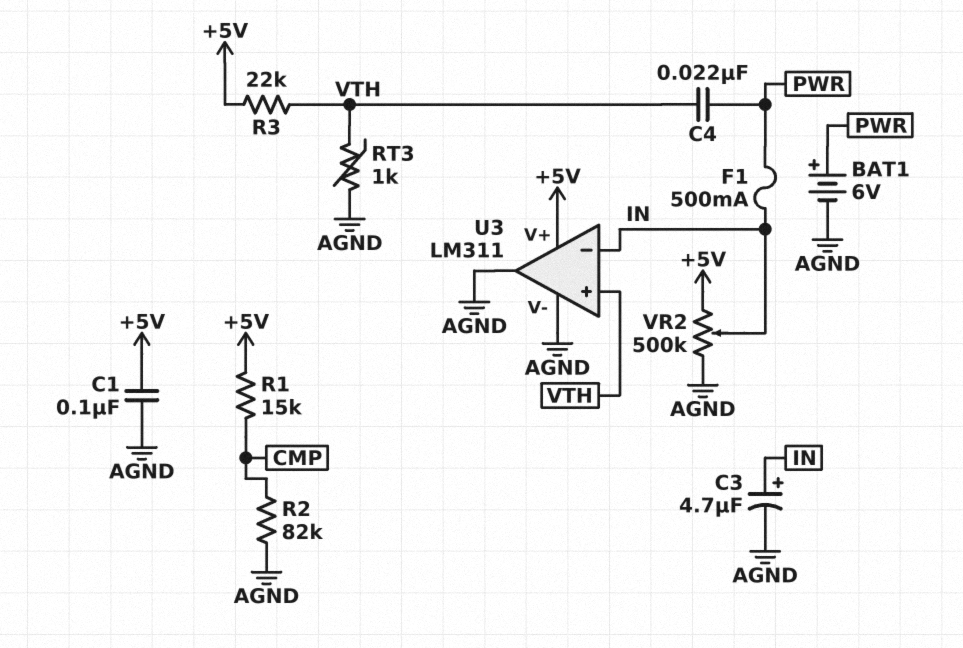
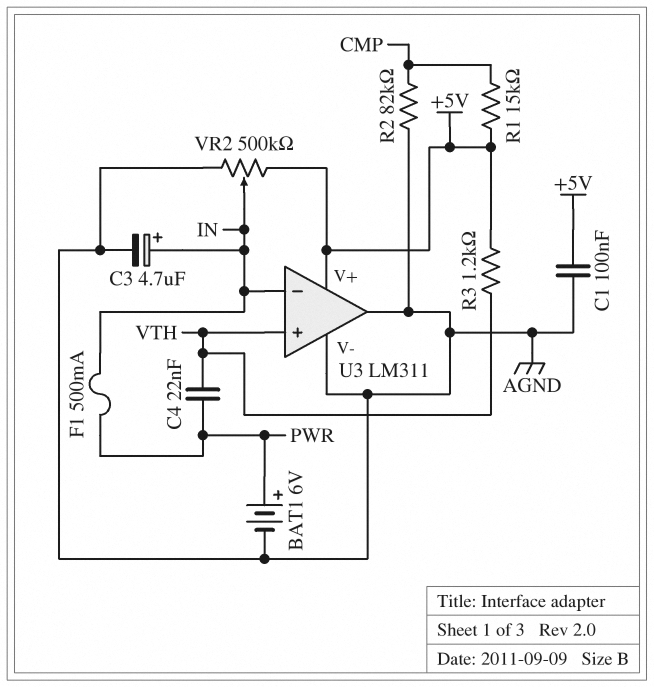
R3: 22k (+5V, VTH) -> 1.2k (+5V, VTH)
RT3: 1k (AGND, VTH) -> none

